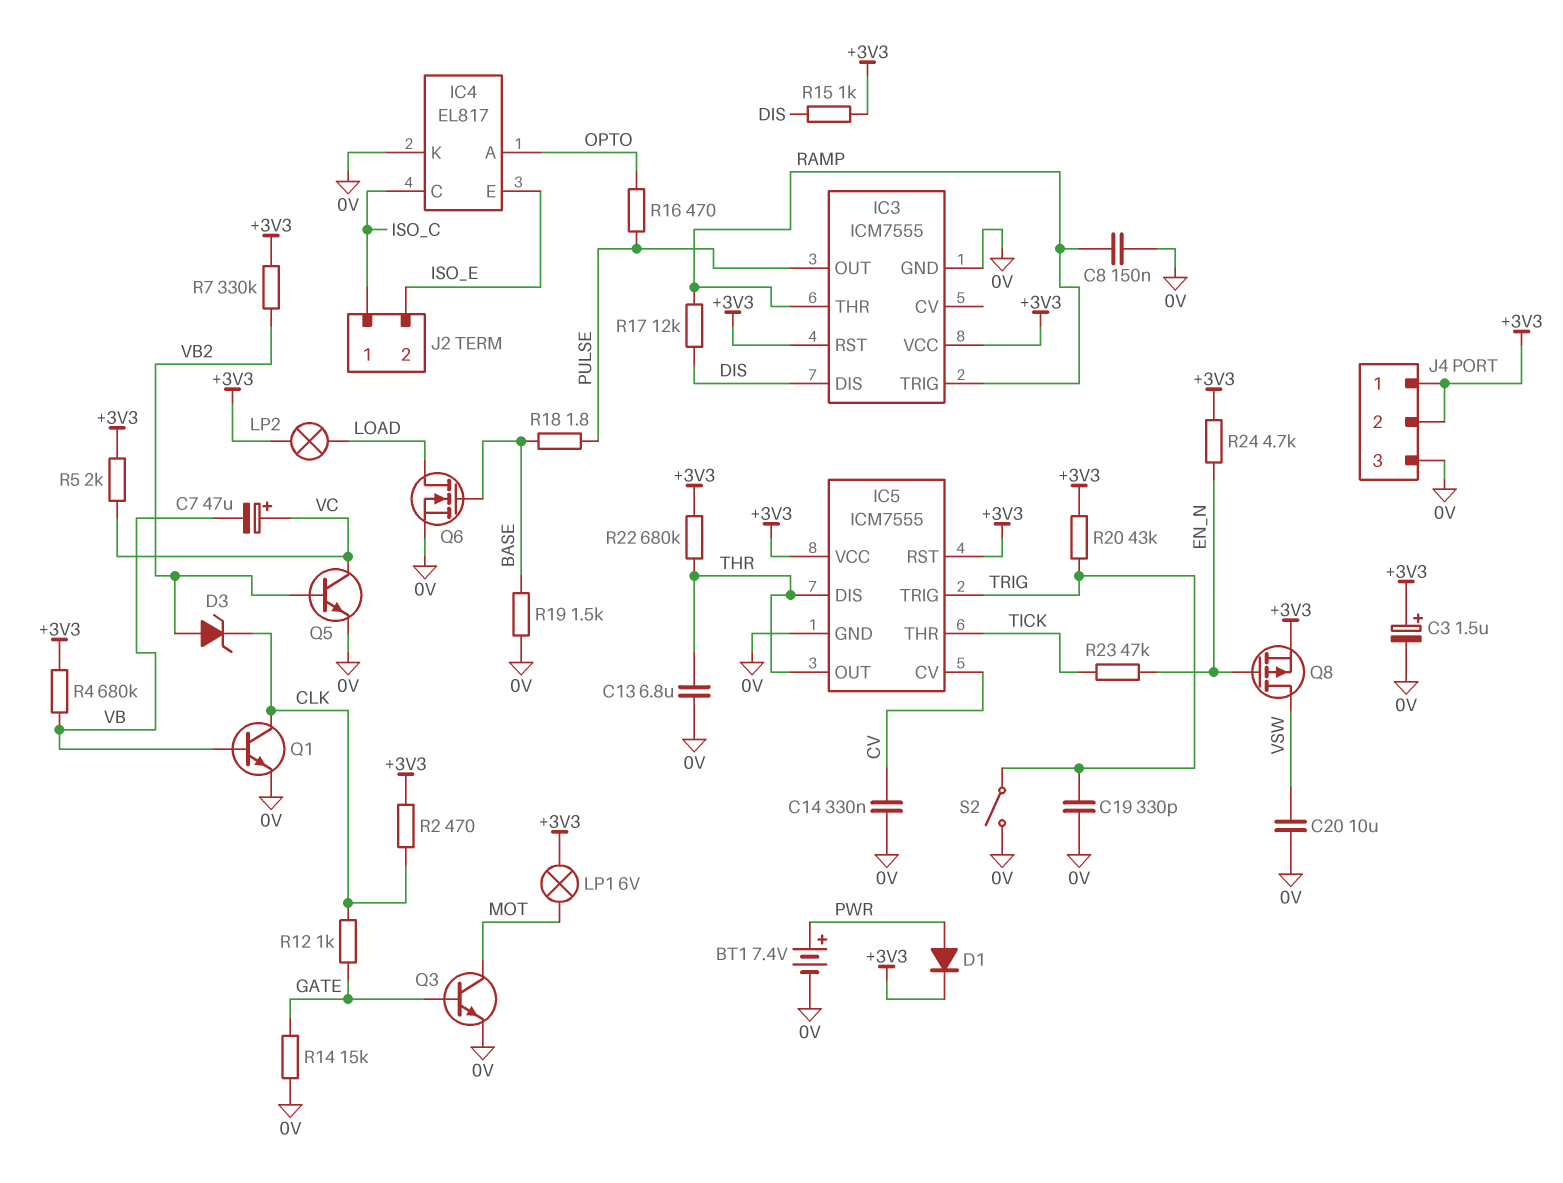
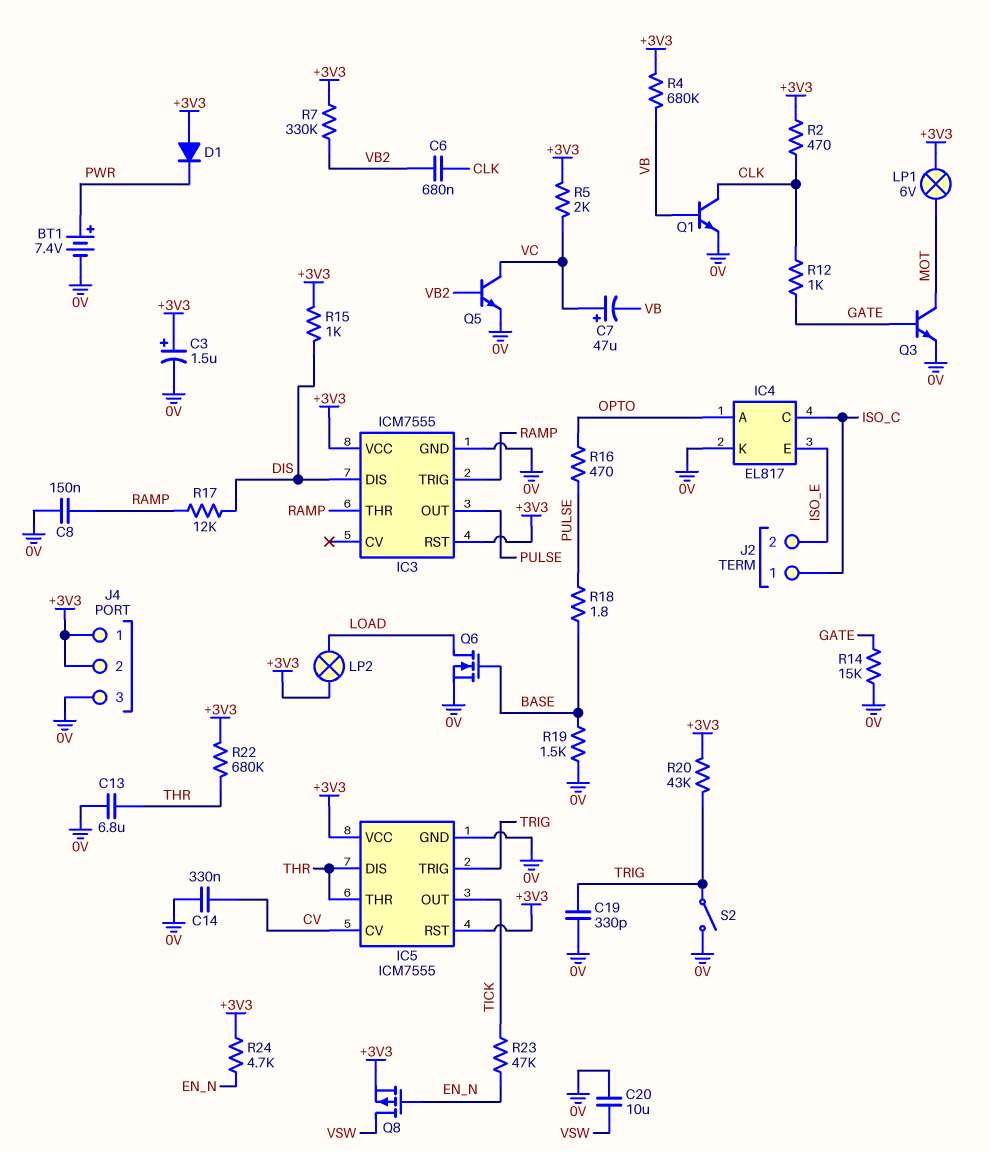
C6: none -> 680nF (CLK, VB2)
D1: diode (A PWR, K +3V3) -> diode (A +3V3, K PWR)
D3: zener (A VB2, K CLK) -> none
IC5 pin OUT: THR -> TICK
IC5 pin THR: TICK -> THR

